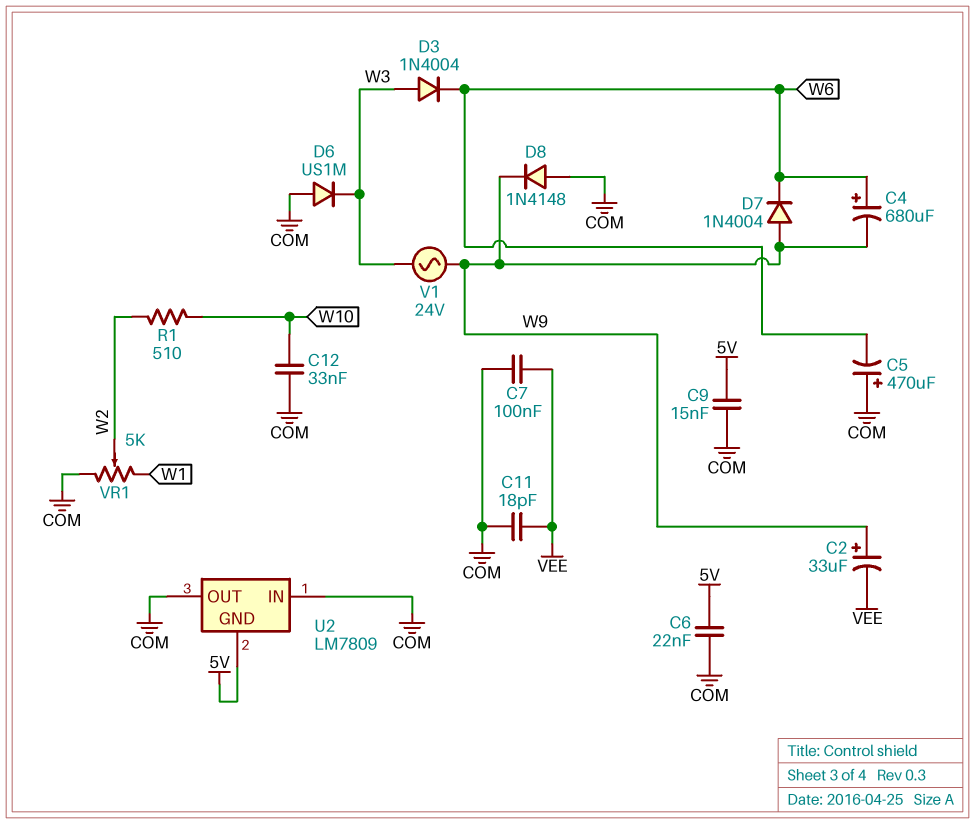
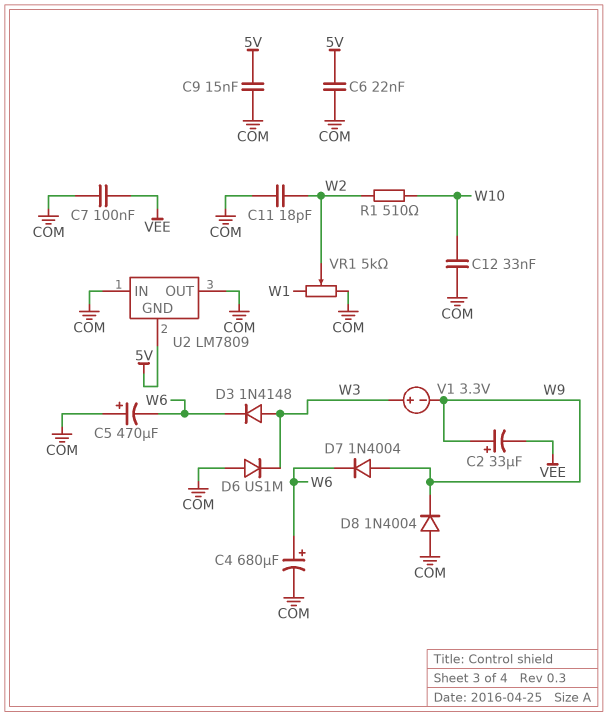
C4: 680uF (plus W6, minus W9) -> 680uF (plus W6, minus COM)
C11: 18pF (COM, VEE) -> 18pF (COM, W2)
D3: diode 1N4004 (A W3, K W6) -> diode 1N4148 (A W3, K W6)
D8: diode 1N4148 (A COM, K W9) -> diode 1N4004 (A COM, K W9)
V1: AC 24V (W3, W9) -> 3.3V (plus W3, minus W9)

